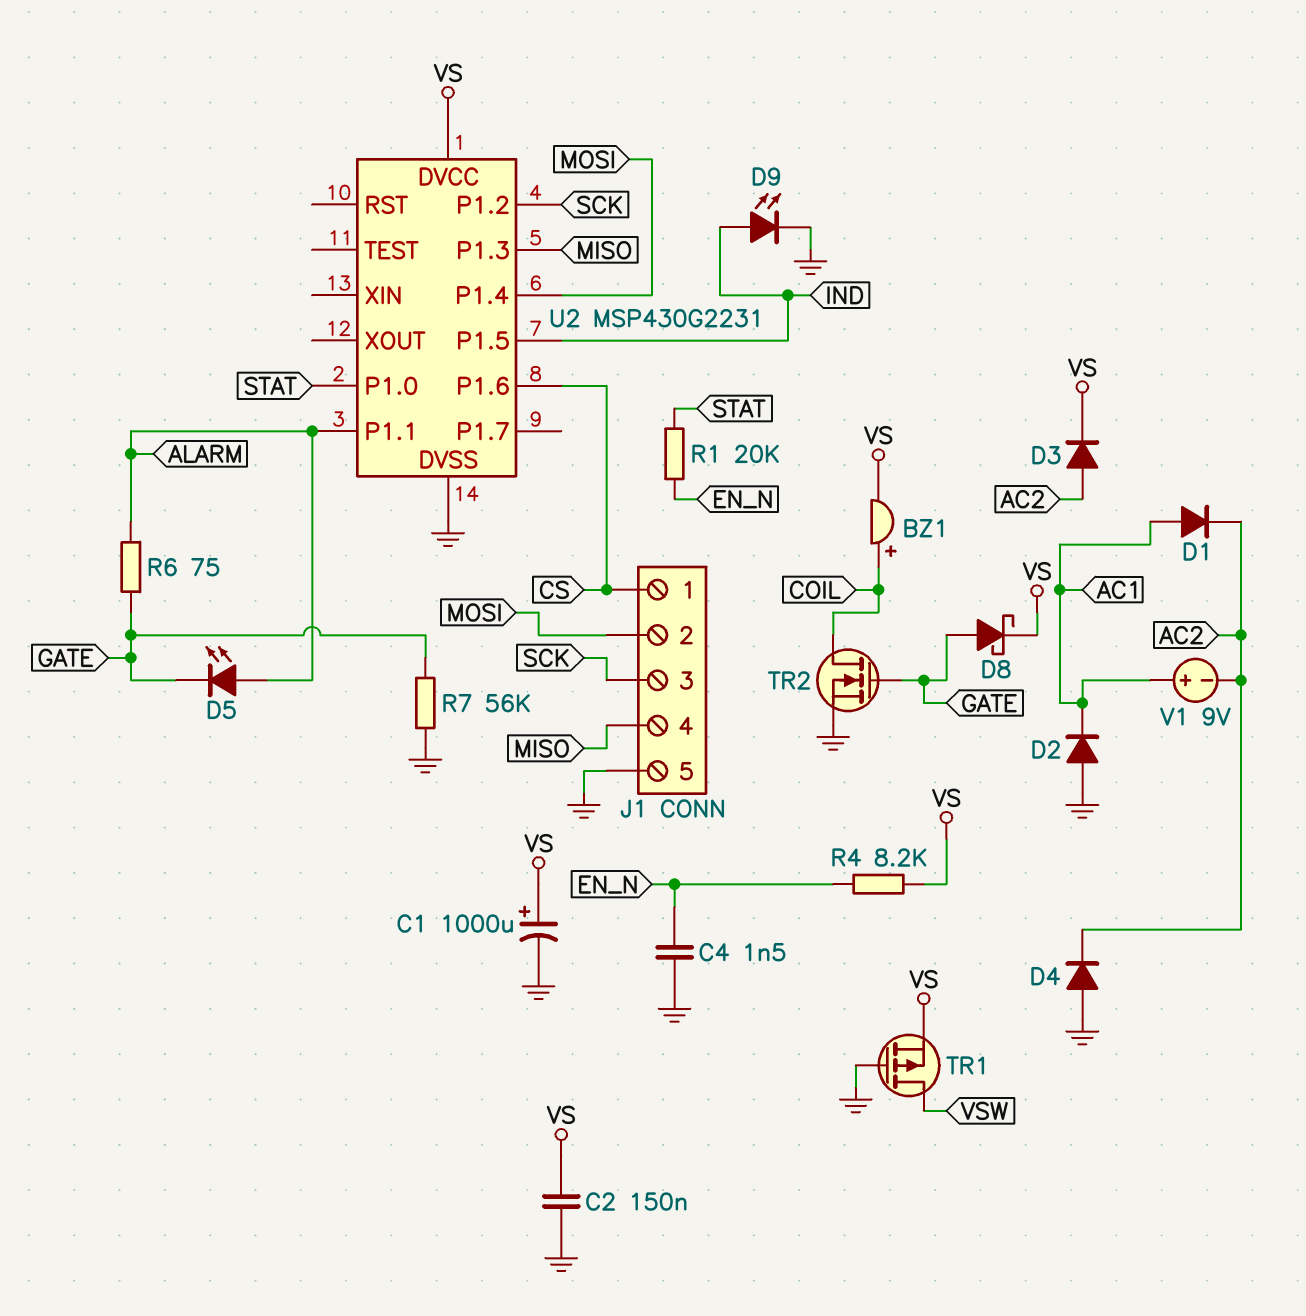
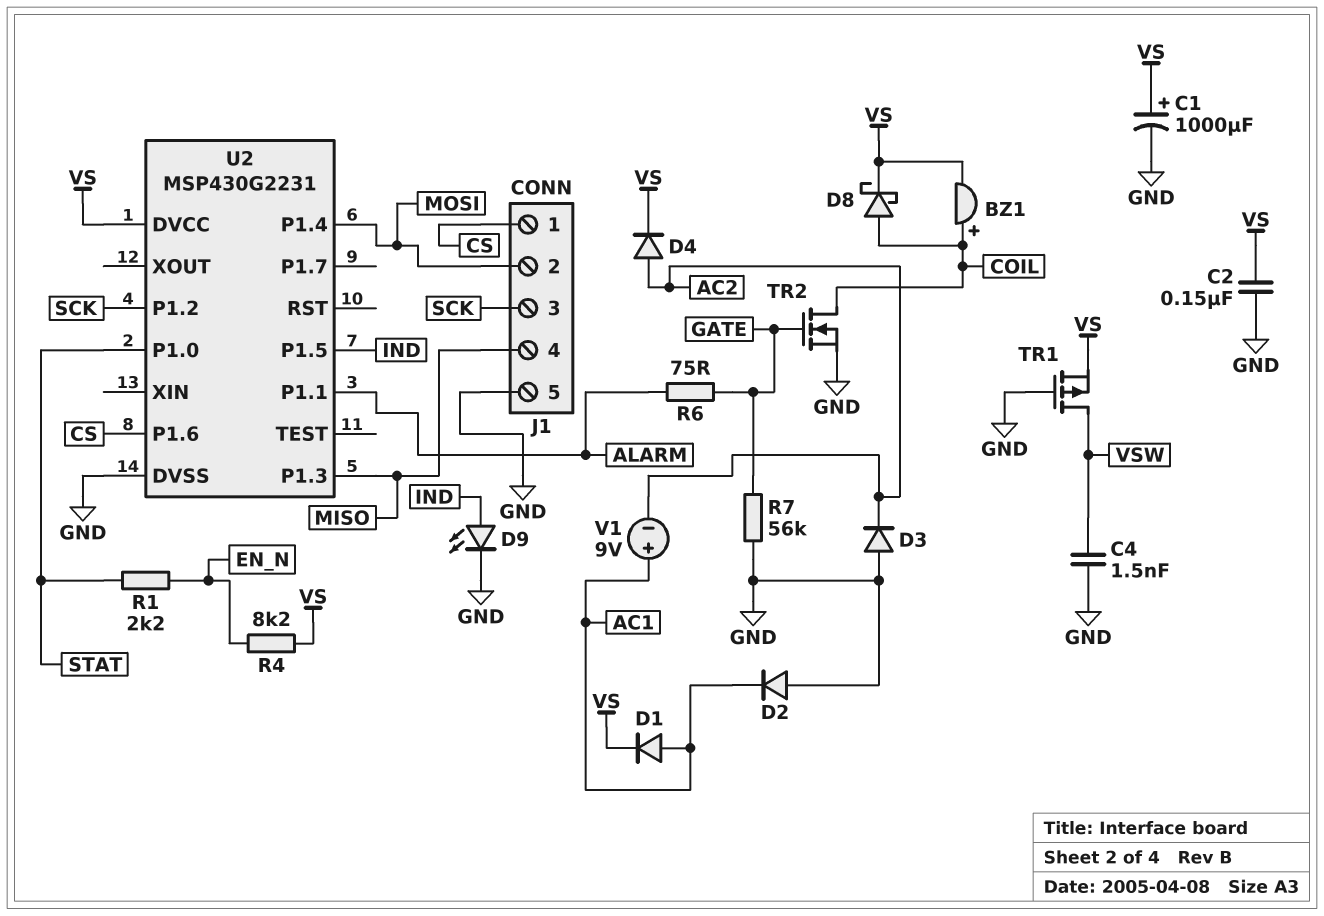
C4: 1.5nF (EN_N, GND) -> 1.5nF (GND, VSW)
D1: diode (A AC1, K AC2) -> diode (A AC1, K VS)
D3: diode (A AC2, K VS) -> diode (A GND, K AC2)
D4: diode (A GND, K AC2) -> diode (A AC2, K VS)
D5: LED (A ALARM, K GATE) -> none
D8: schottky (A GATE, K VS) -> schottky (A COIL, K VS)
R1: 20k (EN_N, STAT) -> 2.2k (EN_N, STAT)

